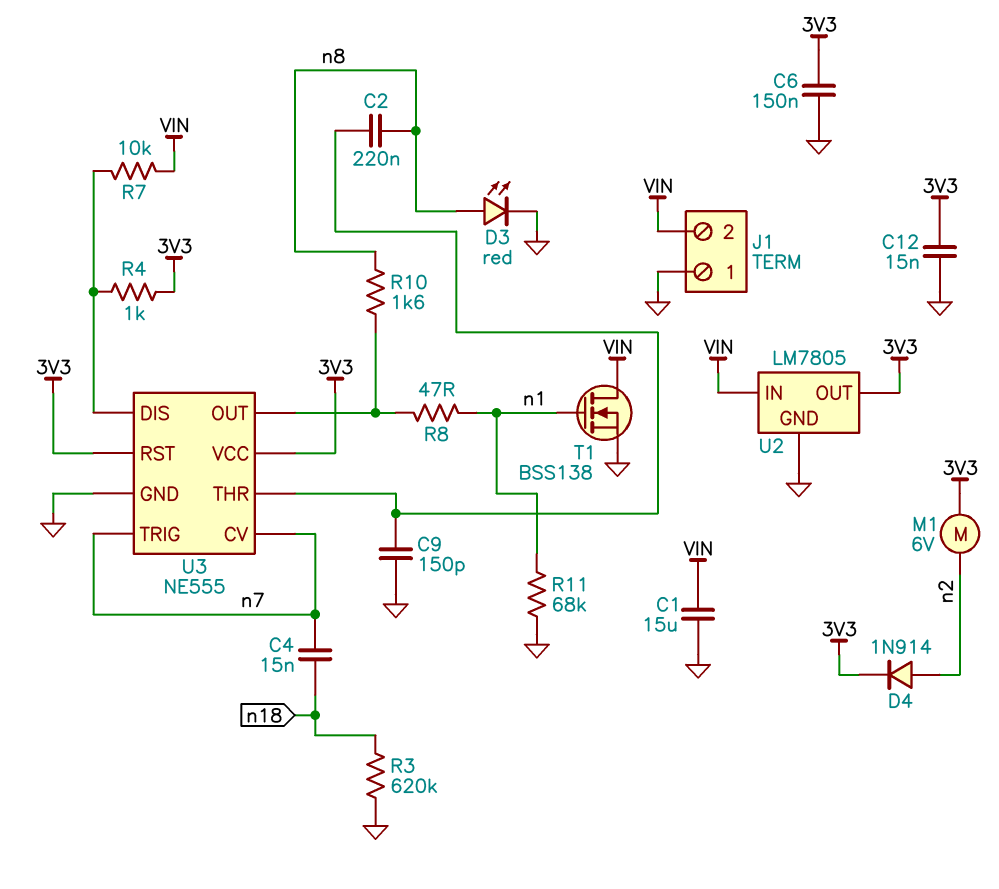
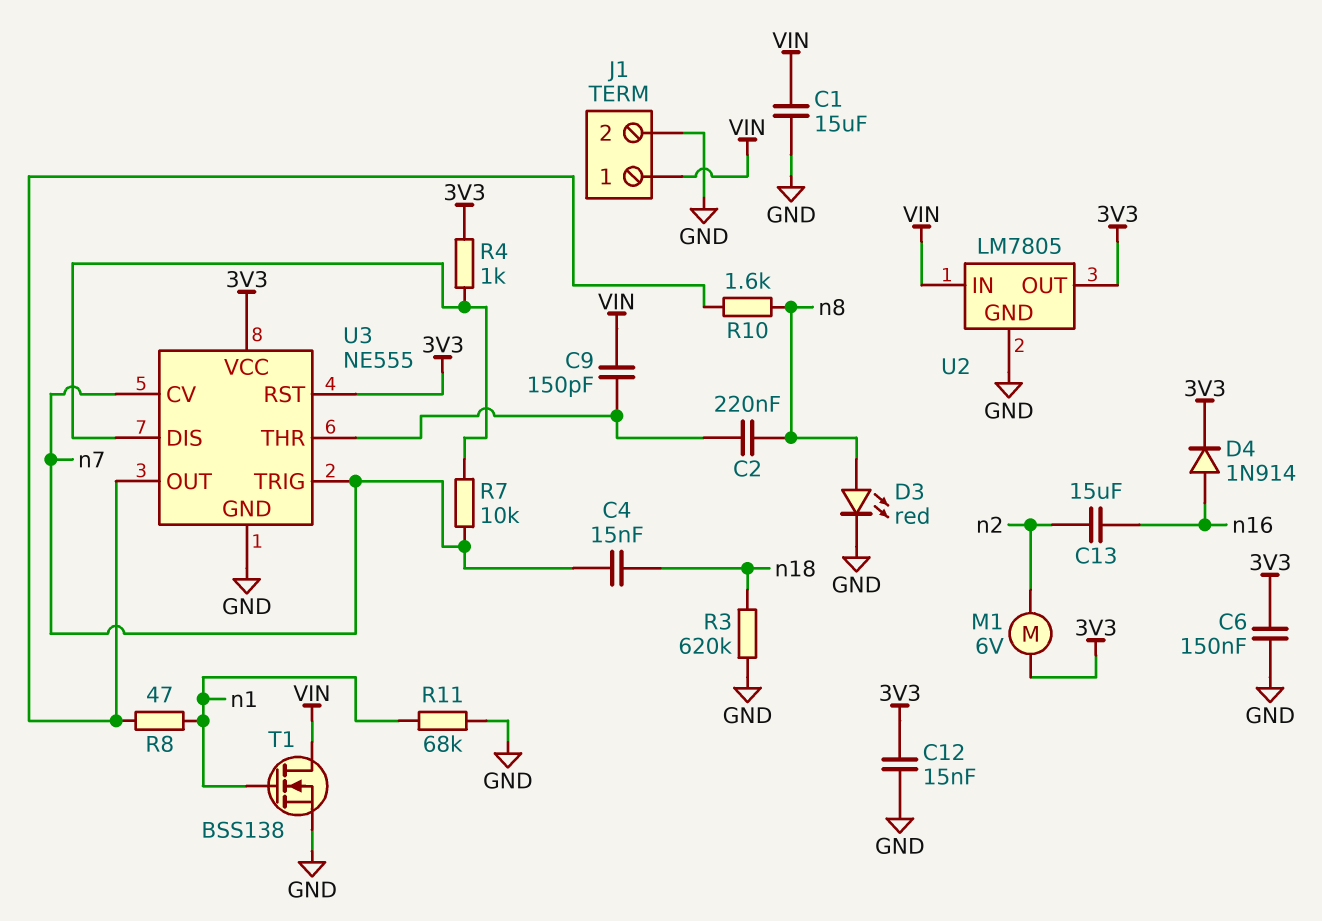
C9: 150pF (GND, U3/THR) -> 150pF (U3/THR, VIN)
C13: none -> 15uF (n2, n16)
D4: diode 1N914 (A n2, K 3V3) -> diode 1N914 (A n16, K 3V3)
J1 pin 1: GND -> VIN
J1 pin 2: VIN -> GND
R7: 10k (U3/DIS, VIN) -> 10k (U3/DIS, n7)

